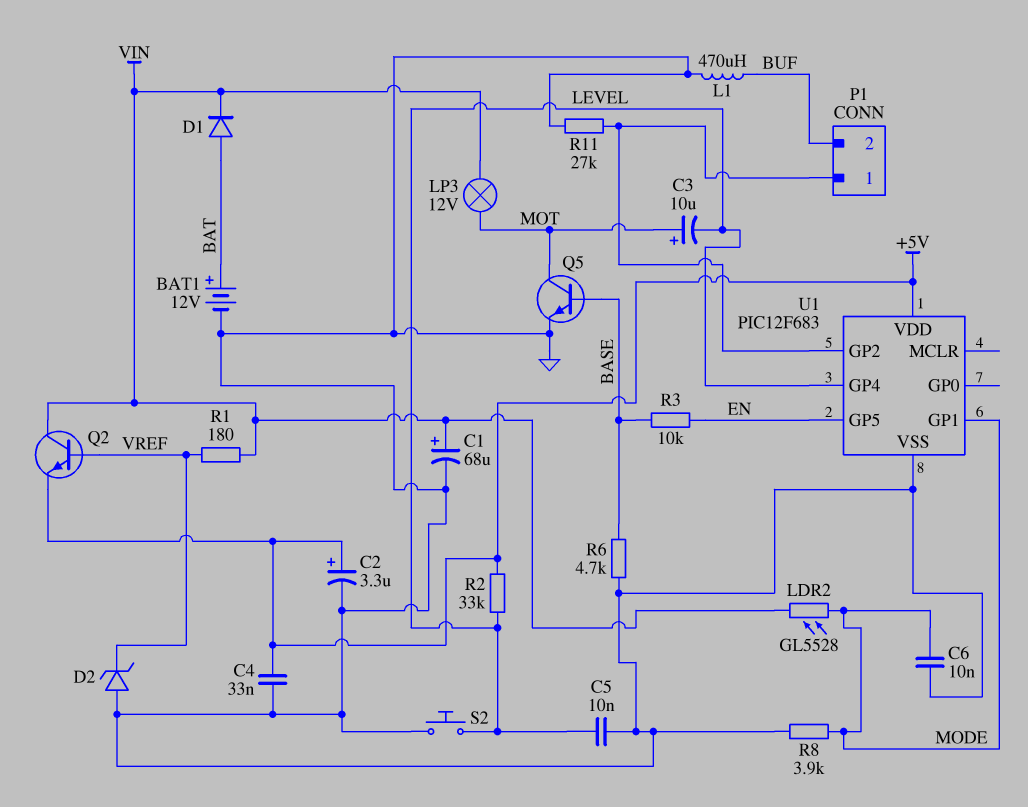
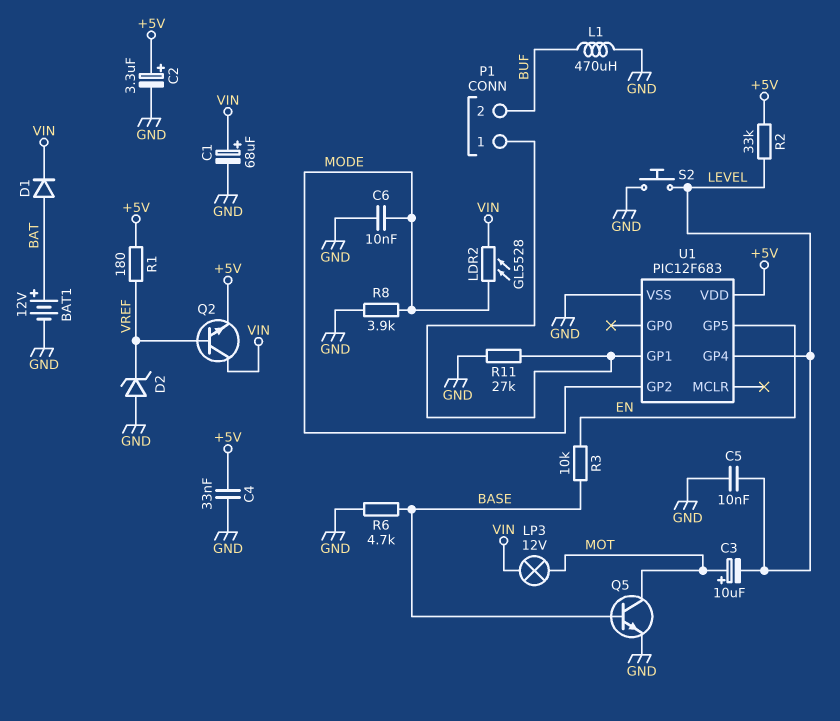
R1: 180 (VIN, VREF) -> 180 (+5V, VREF)
U1 pin GP1: MODE -> P1/1
U1 pin GP2: P1/1 -> MODE

